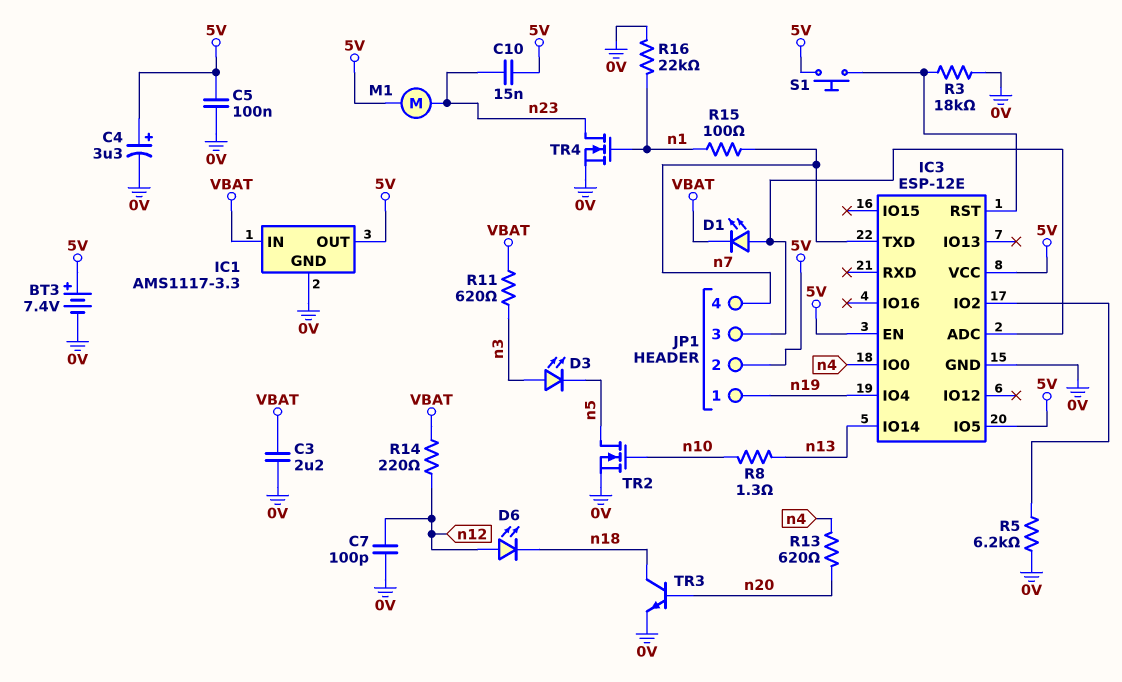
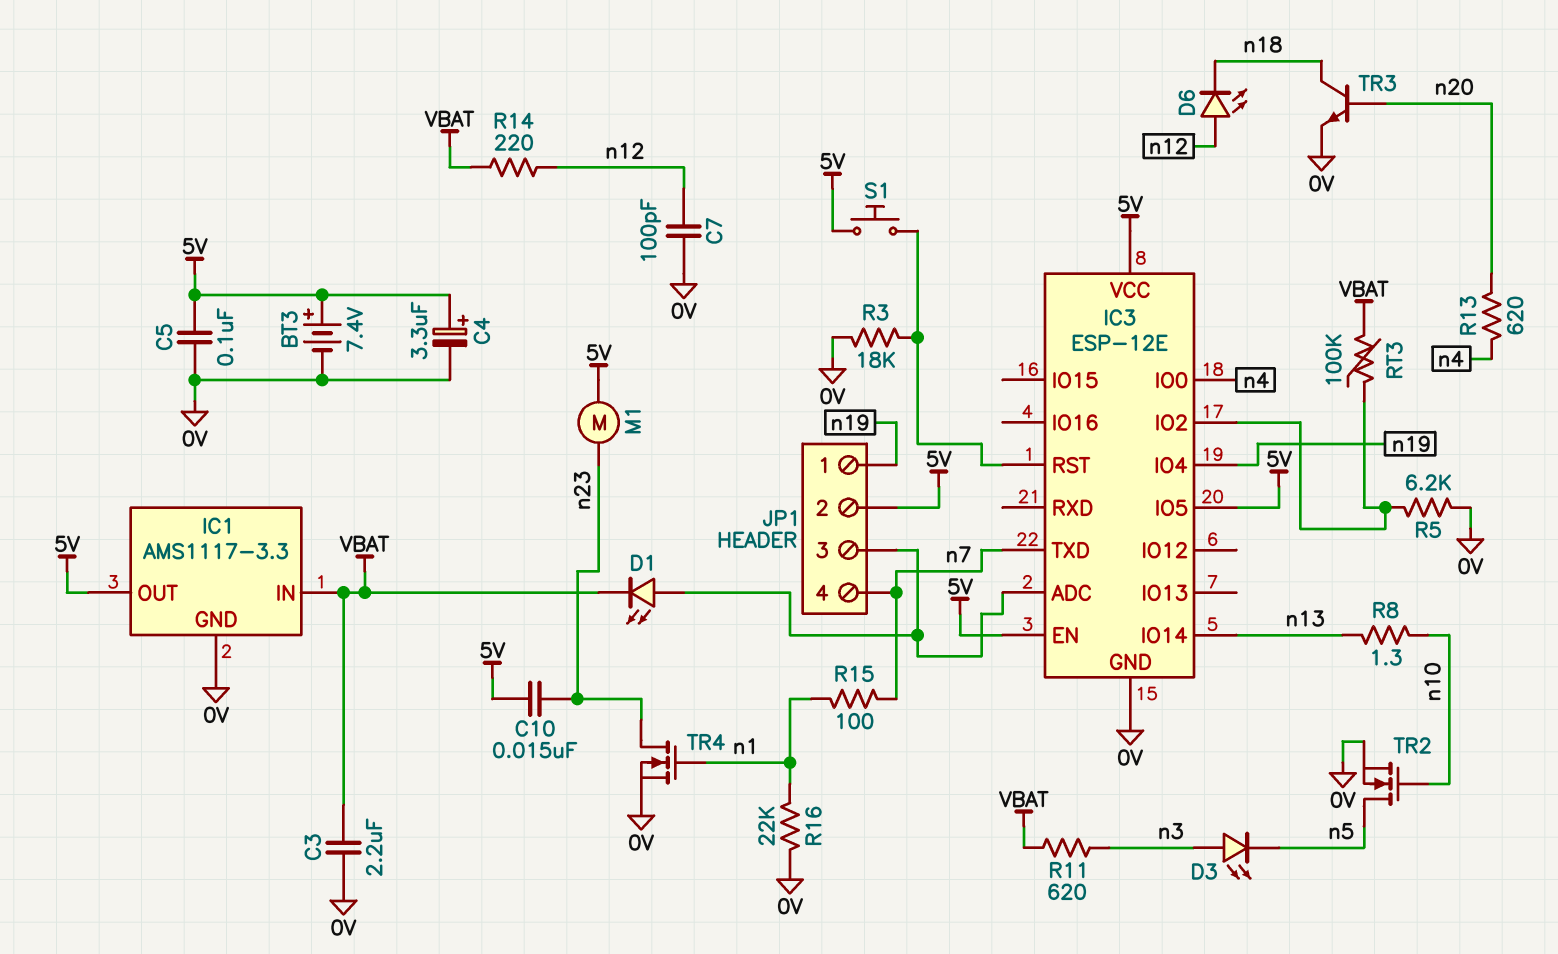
RT3: none -> 100k (IC3/IO2, VBAT)

